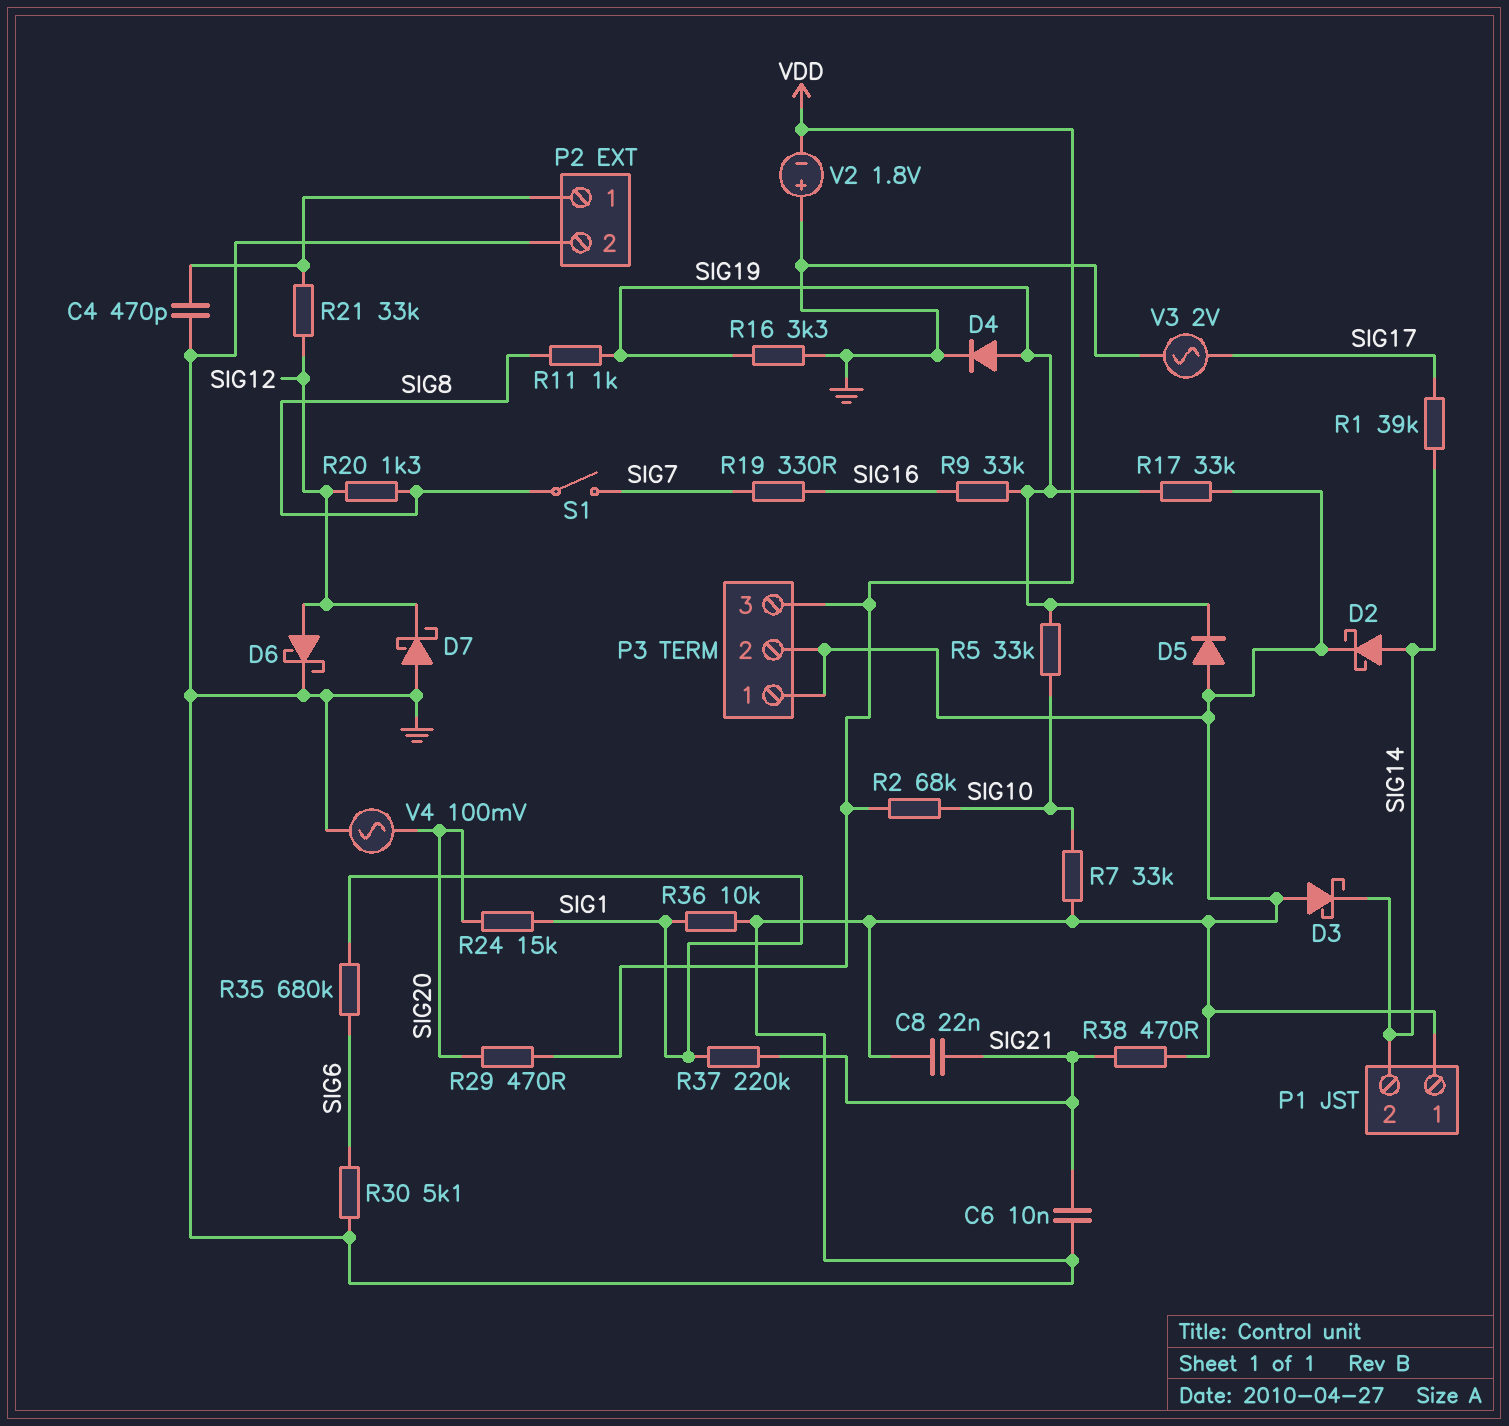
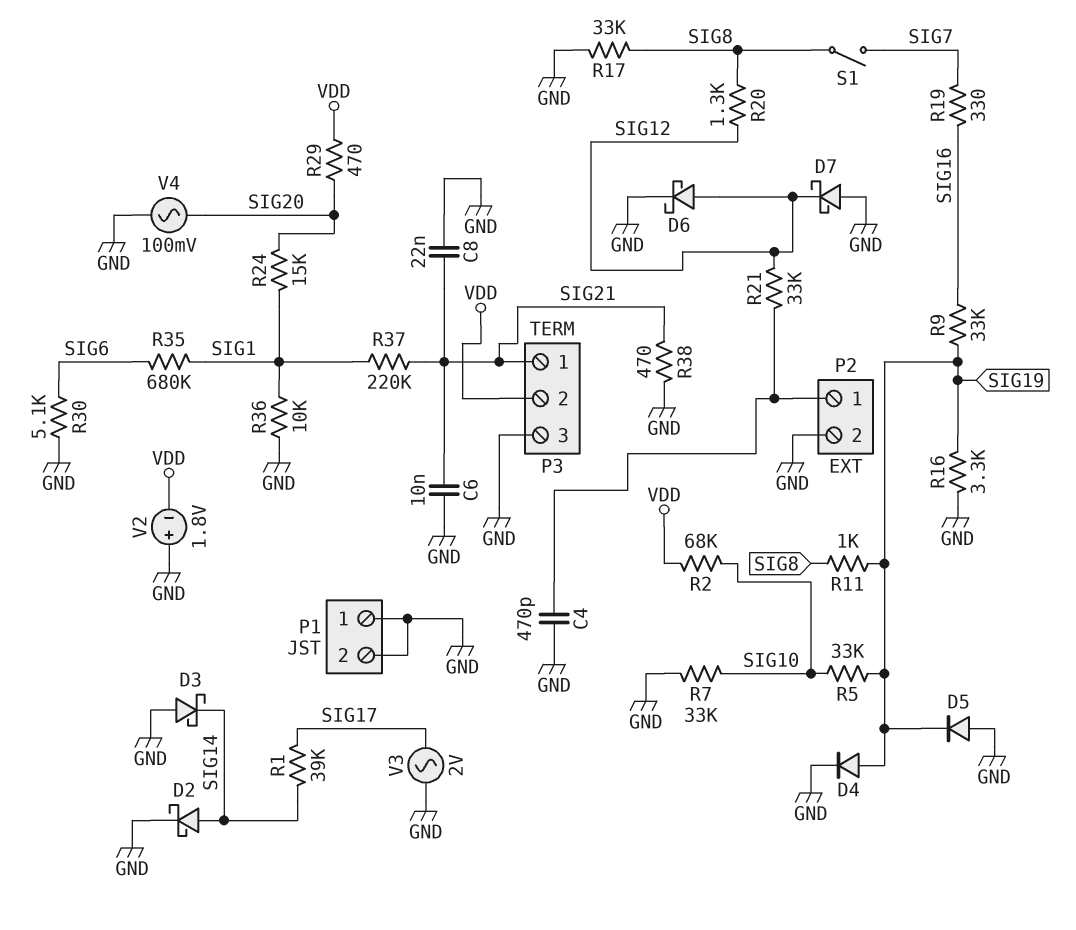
P1 pin 2: SIG14 -> GND
P3 pin 1: GND -> SIG21
P3 pin 2: GND -> VDD
P3 pin 3: VDD -> GND
R17: 33k (GND, SIG19) -> 33k (GND, SIG8)

